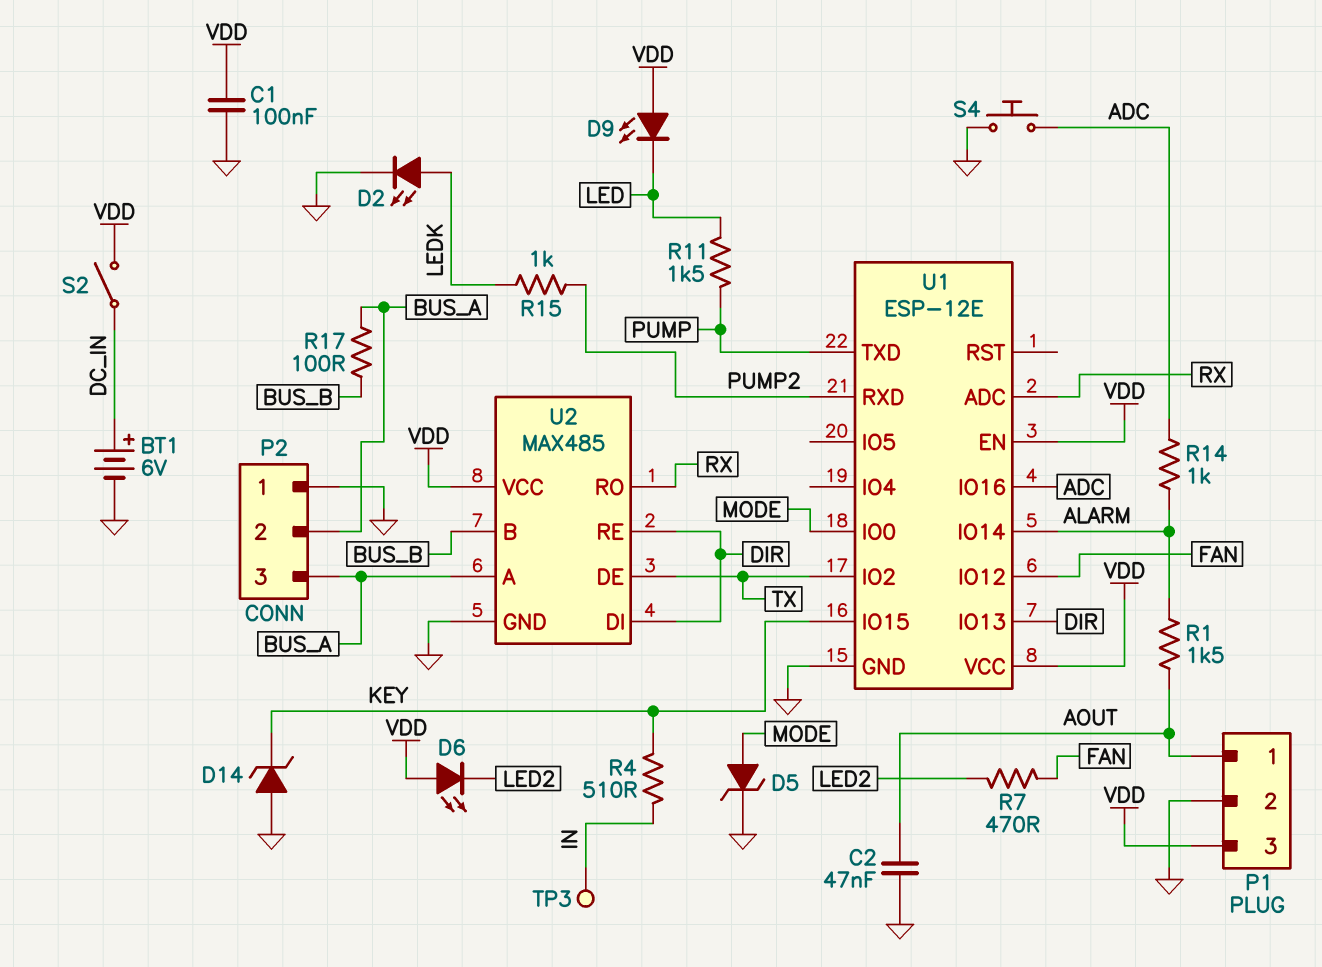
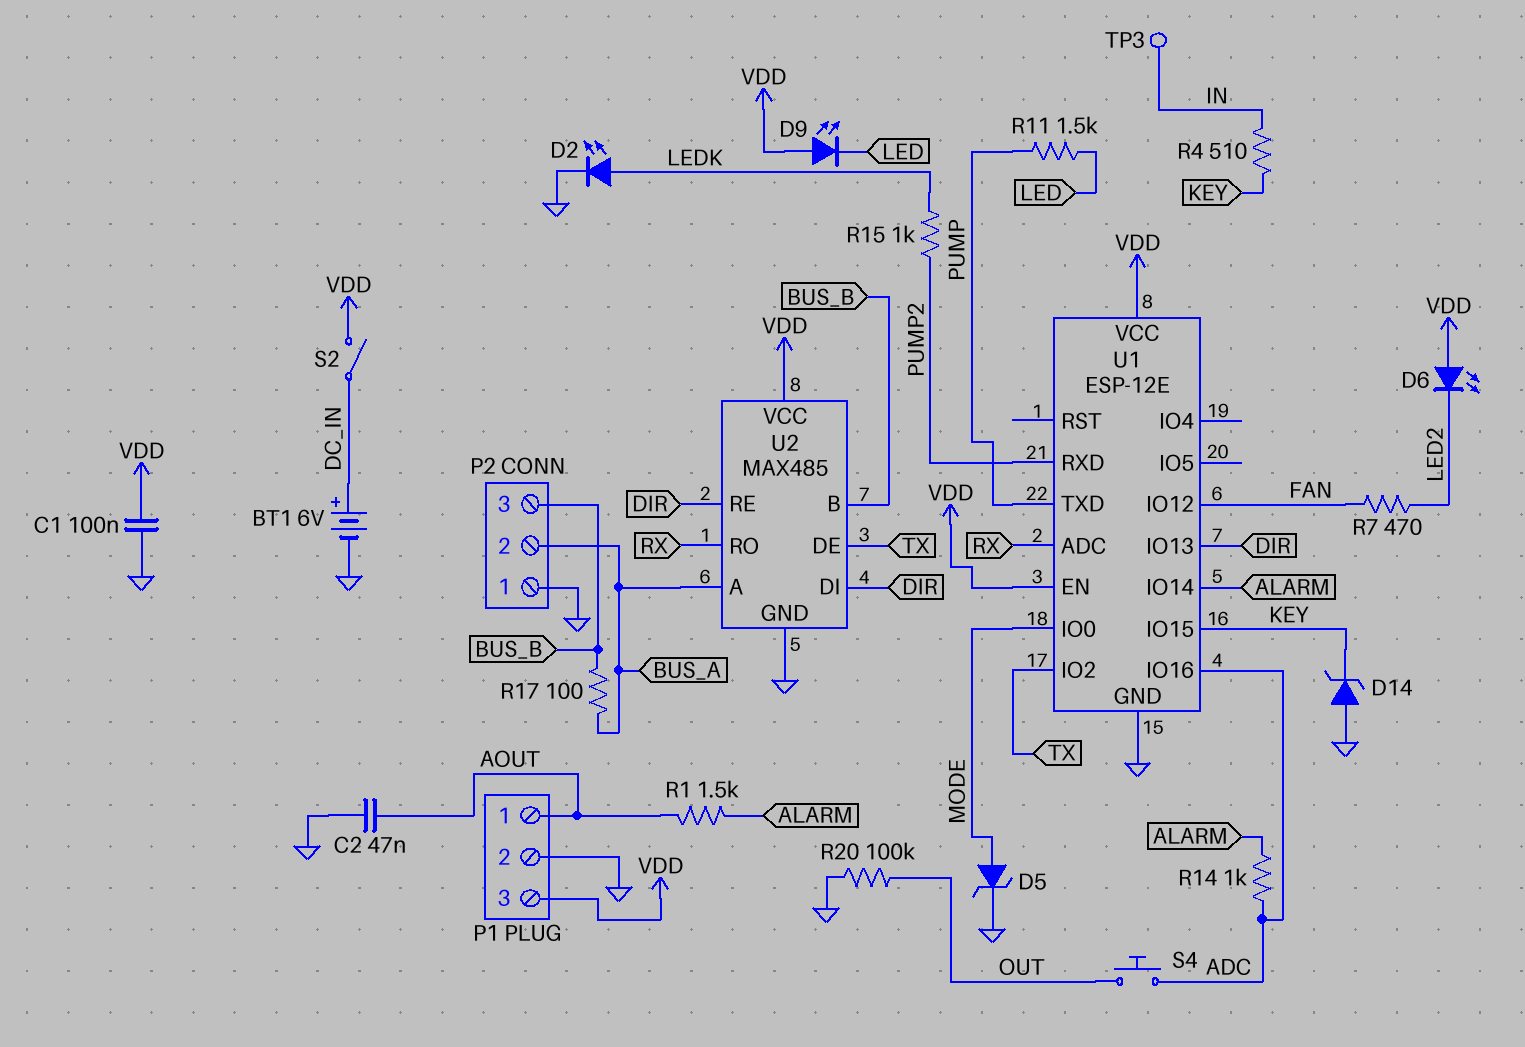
P2 pin 3: BUS_A -> BUS_B
R20: none -> 100k (GND, OUT)
S4: button (ADC, GND) -> button (ADC, OUT)

